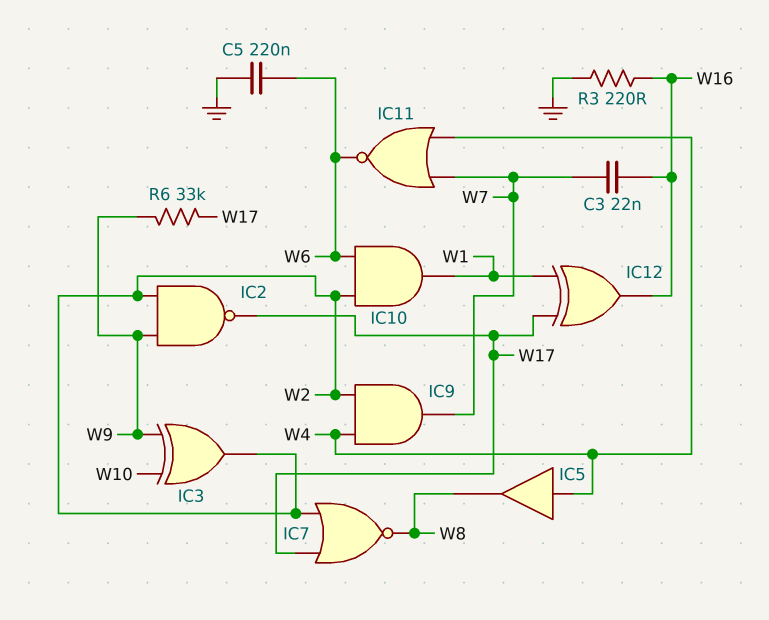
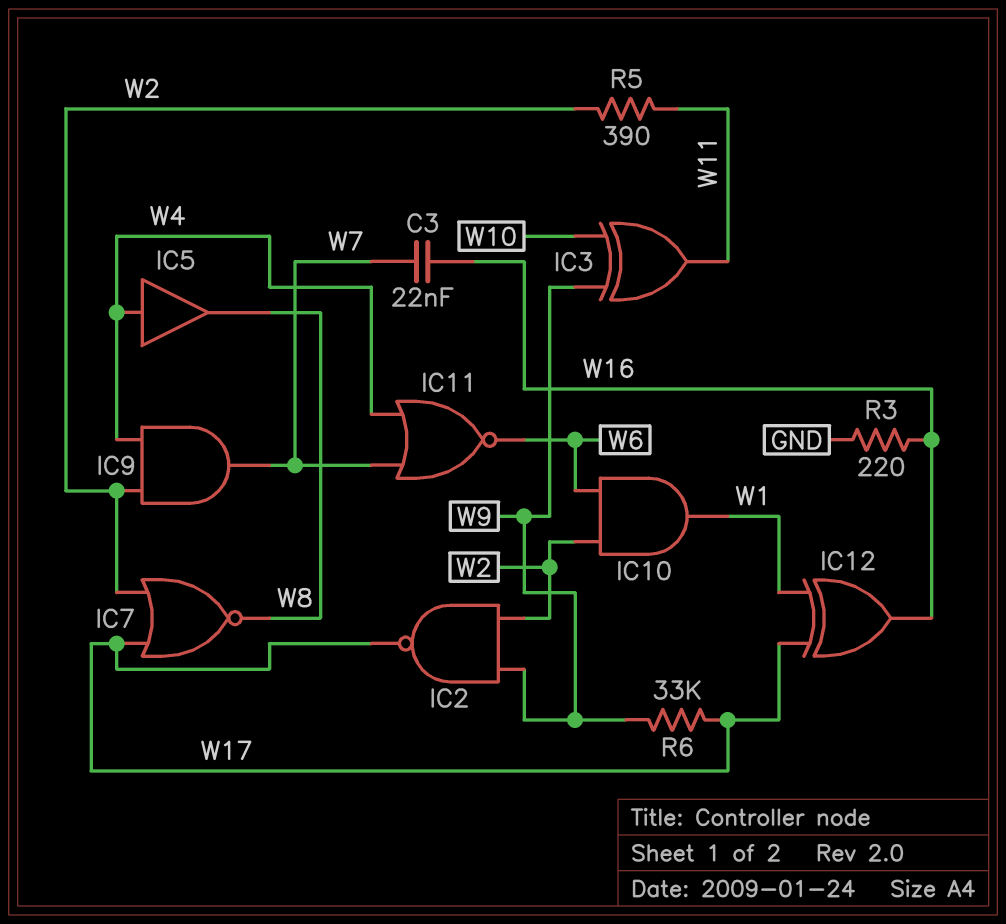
C5: 220nF (GND, W6) -> none
IC3: XOR (in W9, in W10, out W2) -> XOR (in W9, in W10, out W11)
R5: none -> 390 (W2, W11)

